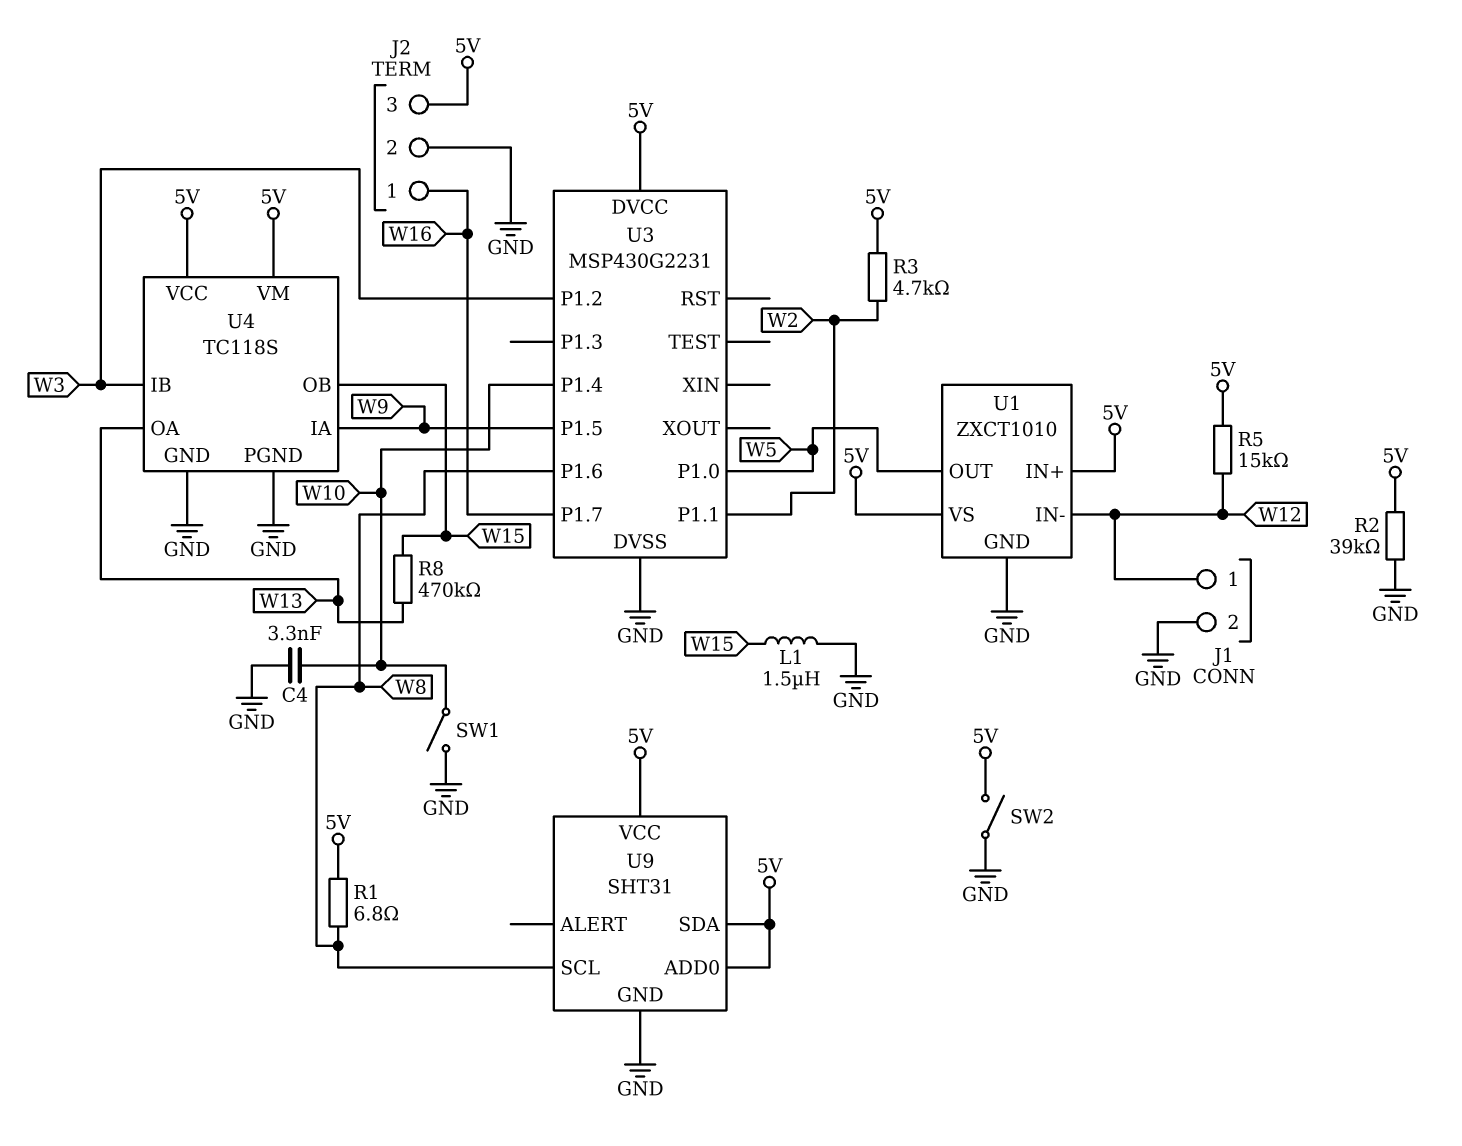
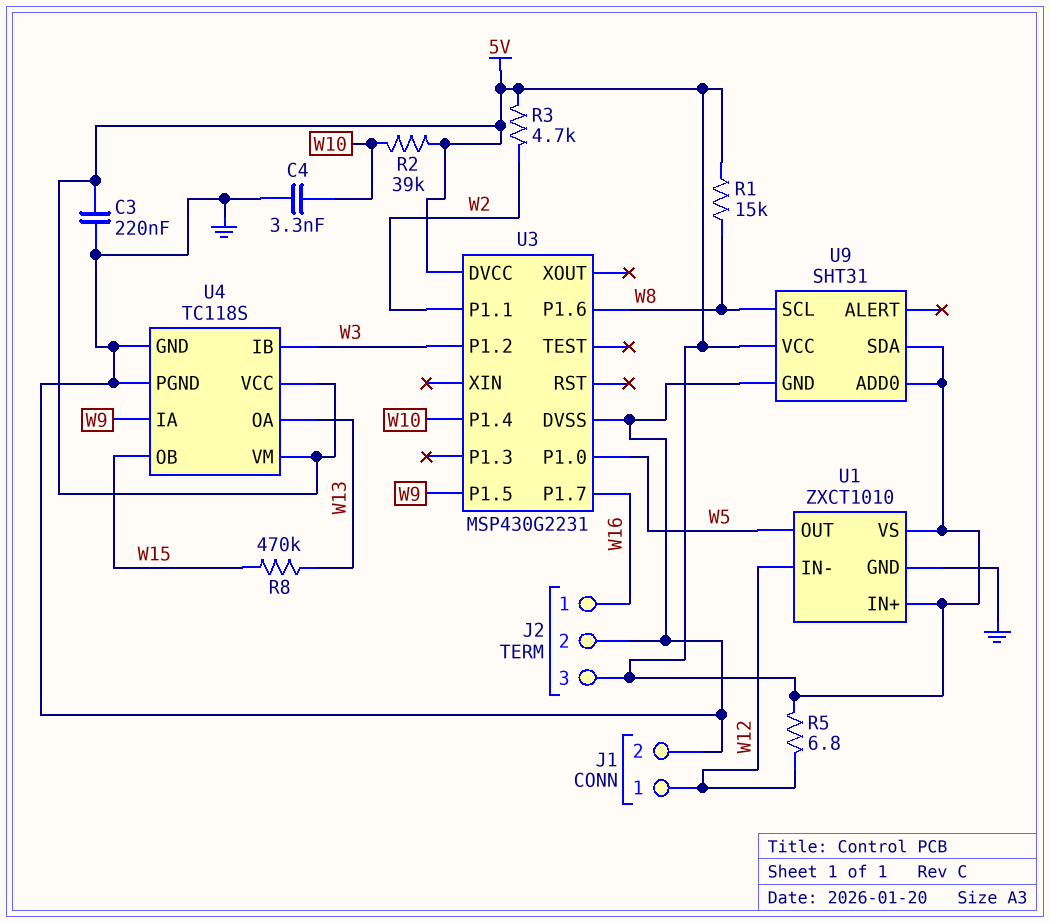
C3: none -> 220nF (5V, GND)
L1: 1.5uH (GND, W15) -> none
R1: 6.8 (5V, W8) -> 15k (5V, W8)
R2: 39k (5V, GND) -> 39k (5V, W10)
R5: 15k (5V, W12) -> 6.8 (5V, W12)
SW1: switch (GND, W10) -> none
SW2: switch (5V, GND) -> none

